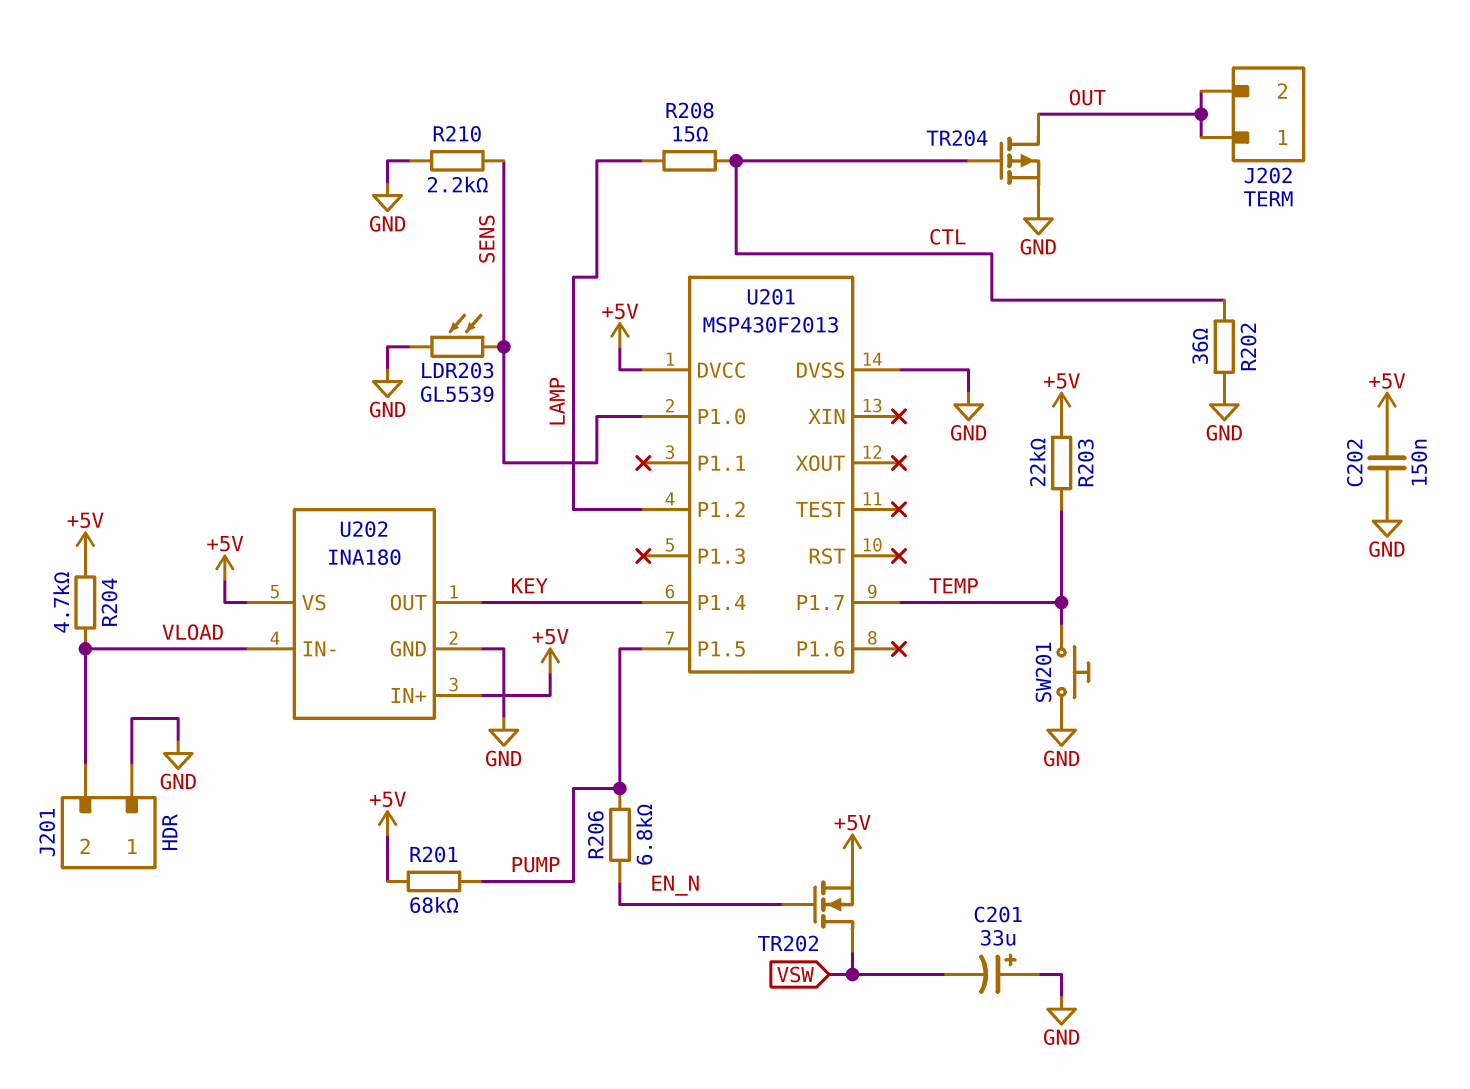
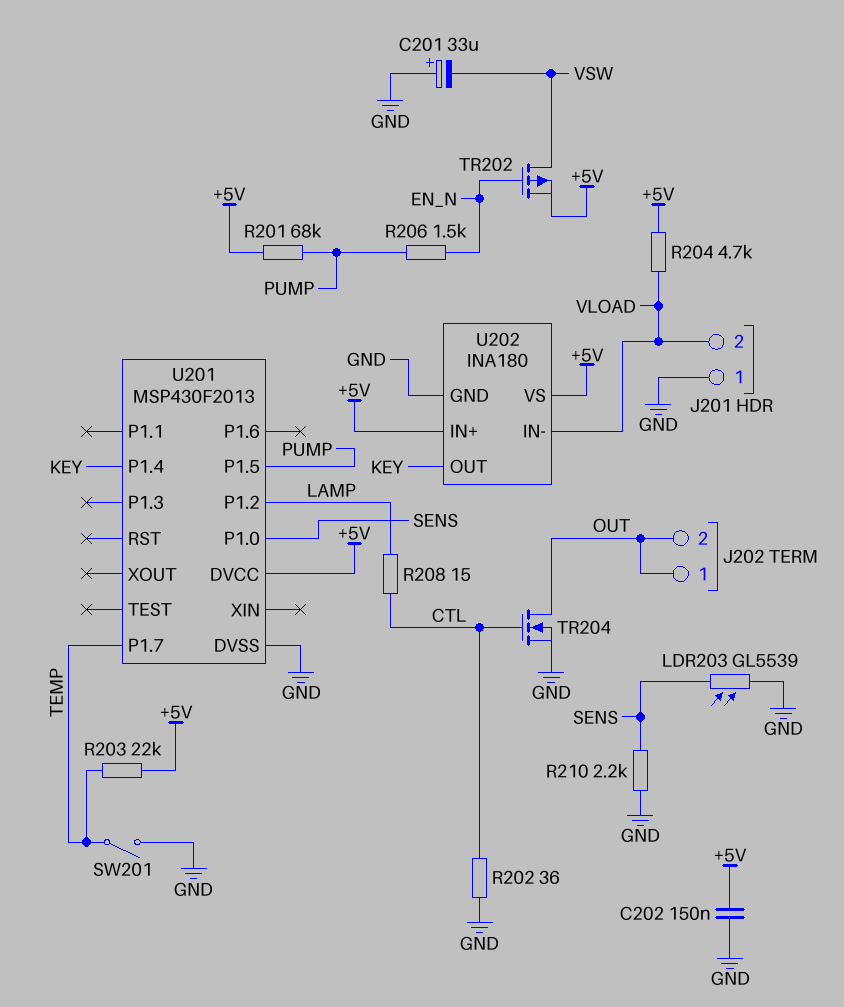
R206: 6.8k (EN_N, PUMP) -> 1.5k (EN_N, PUMP)
SW201: button (GND, TEMP) -> switch (GND, TEMP)
TR202: NMOS (G EN_N, D VSW, S +5V) -> PMOS (G EN_N, D VSW, S +5V)
TR204: PMOS (G CTL, D OUT, S GND) -> NMOS (G CTL, D OUT, S GND)

